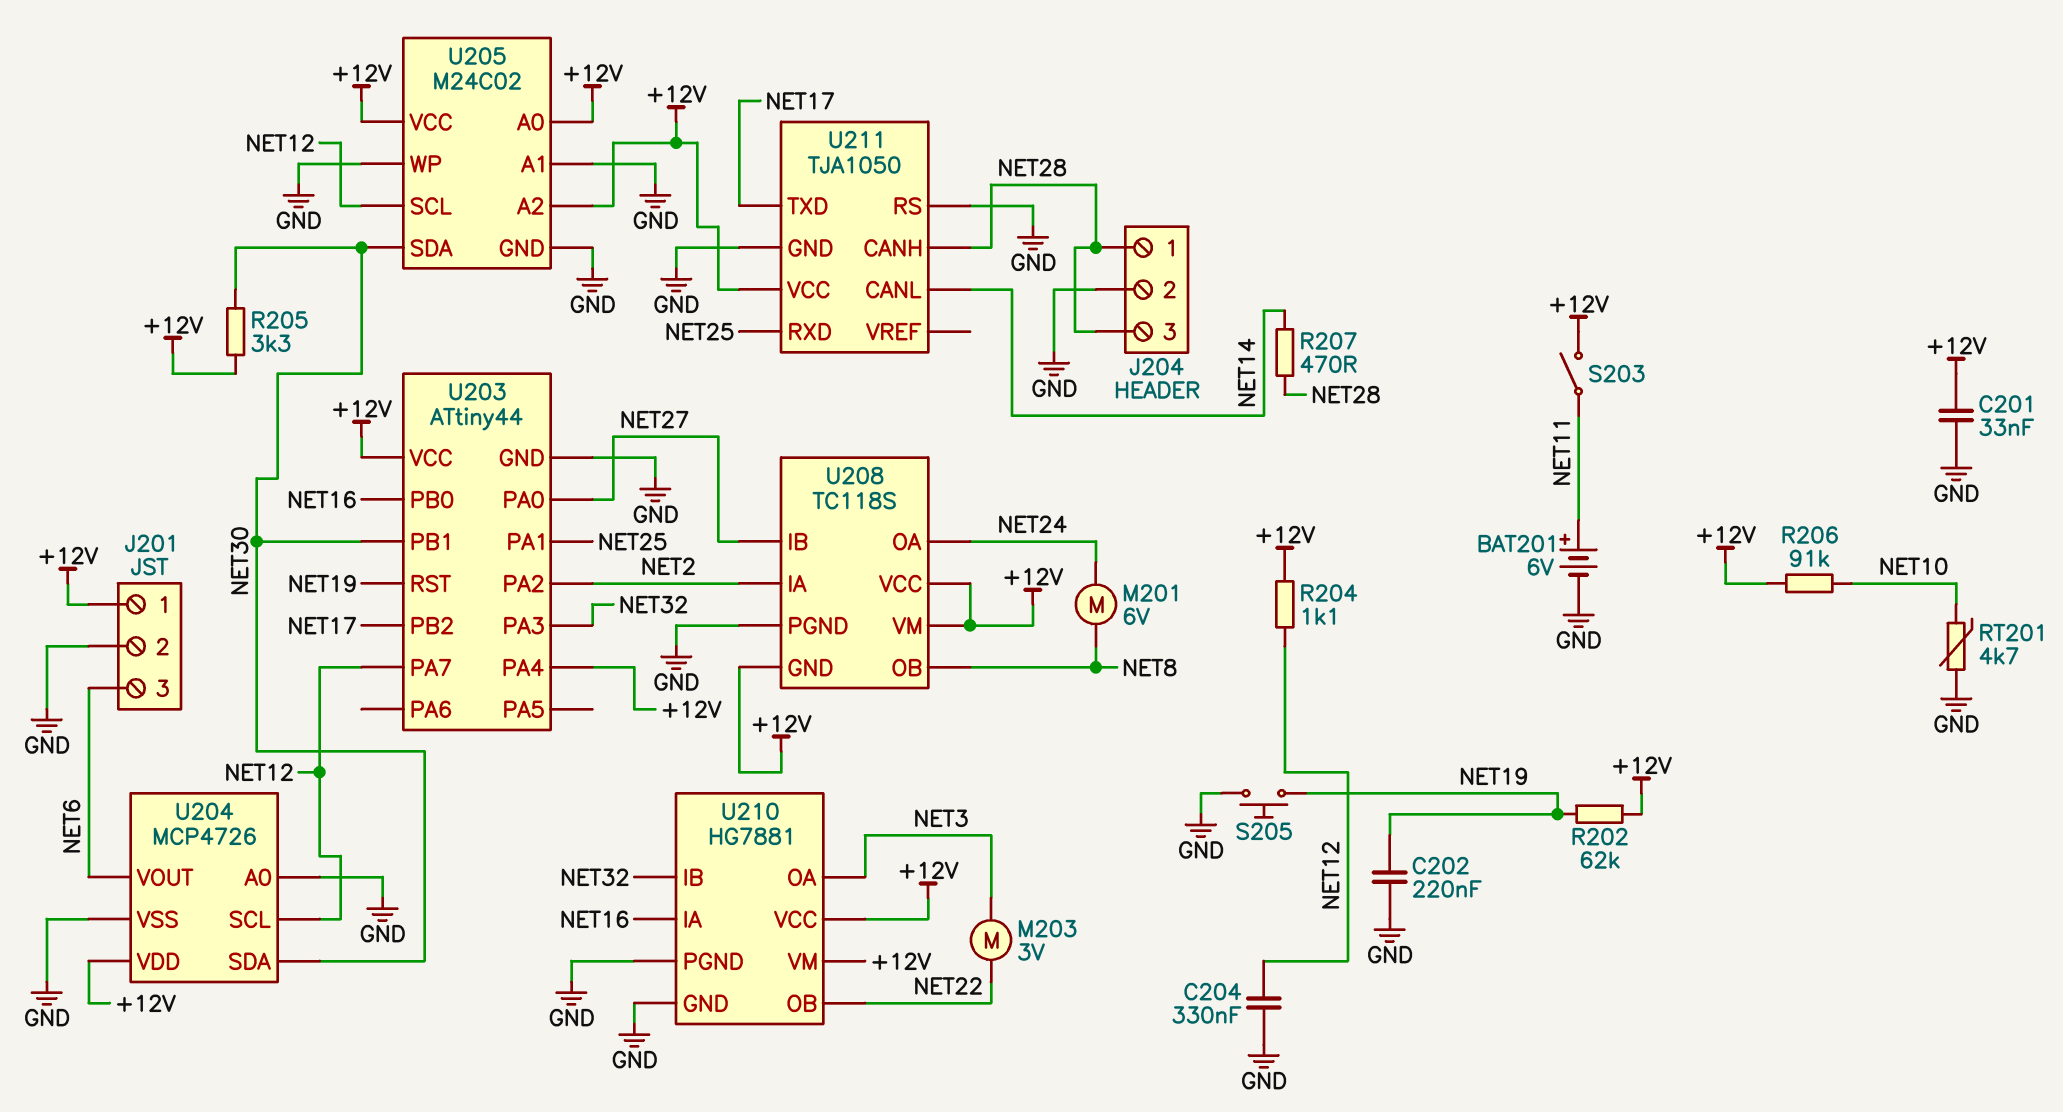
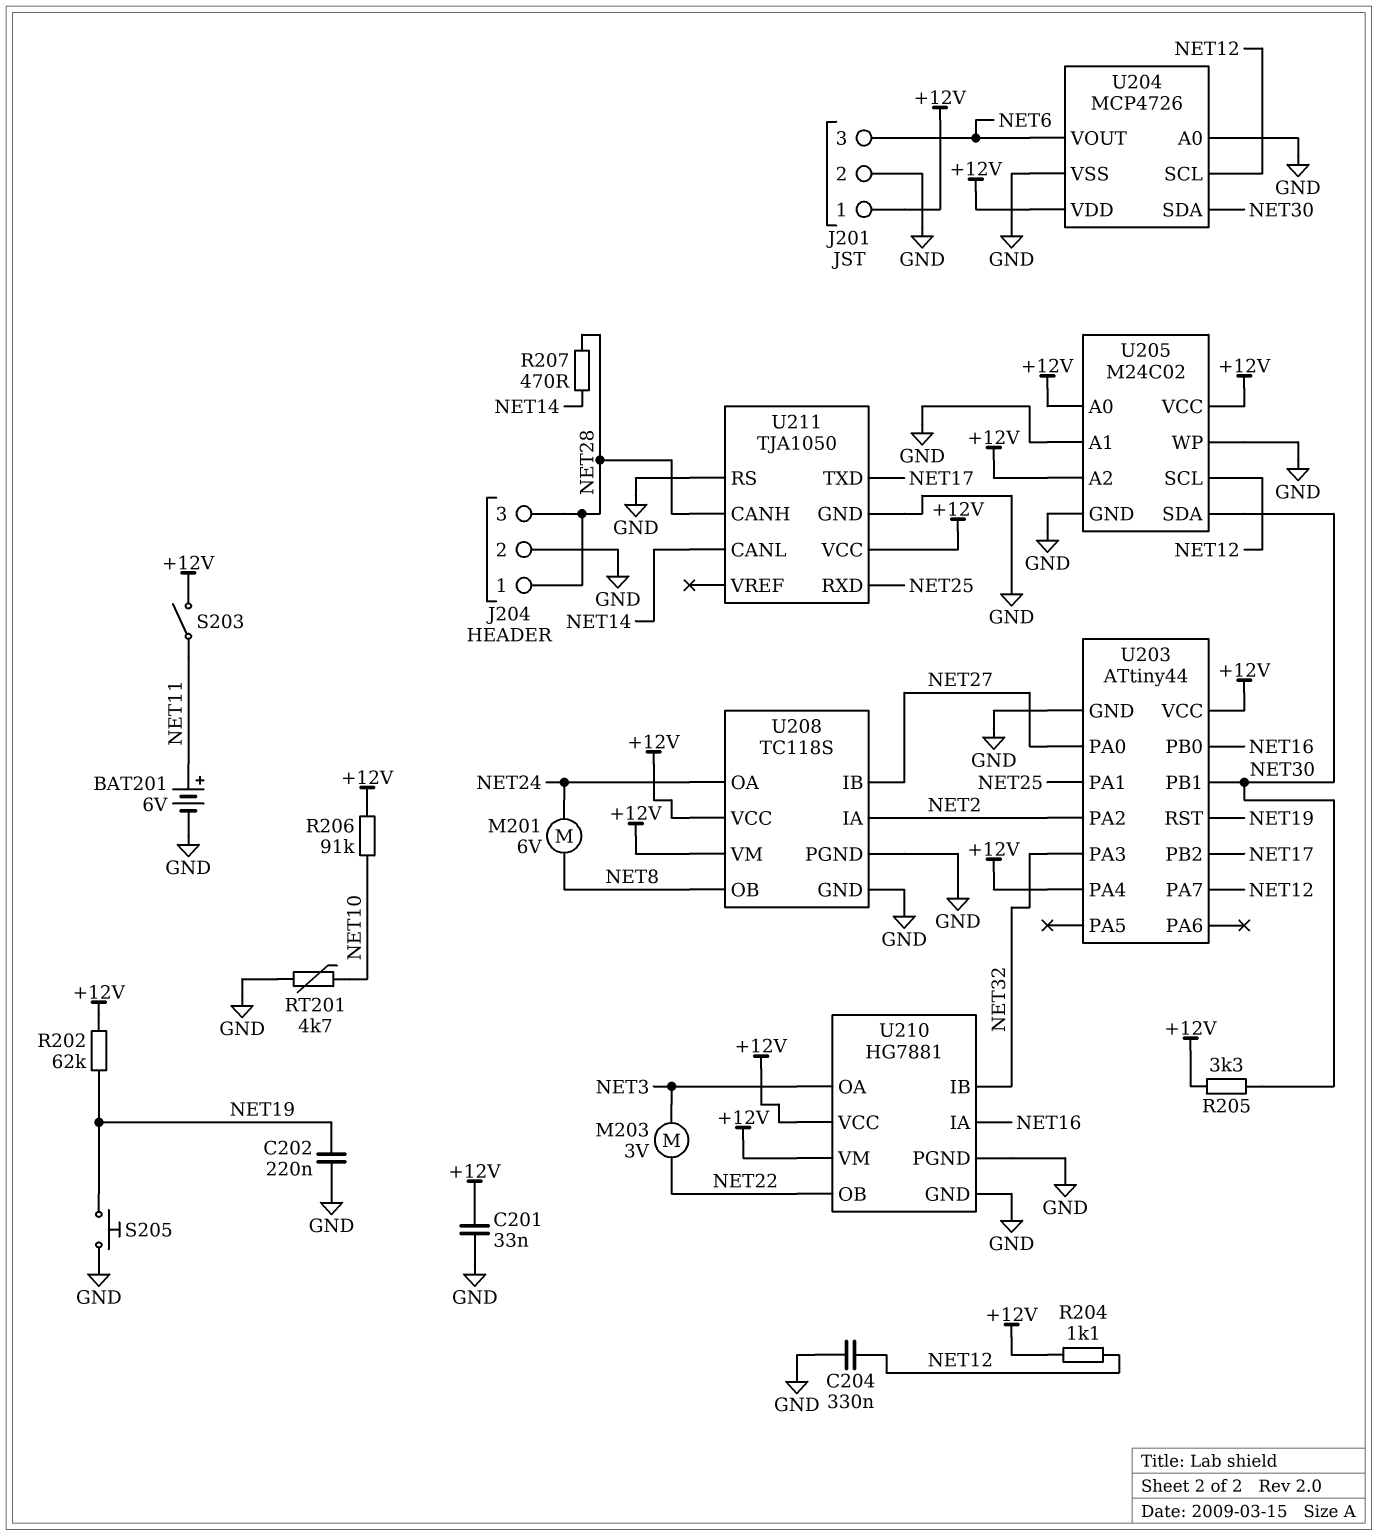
U208 pin GND: +12V -> GND

